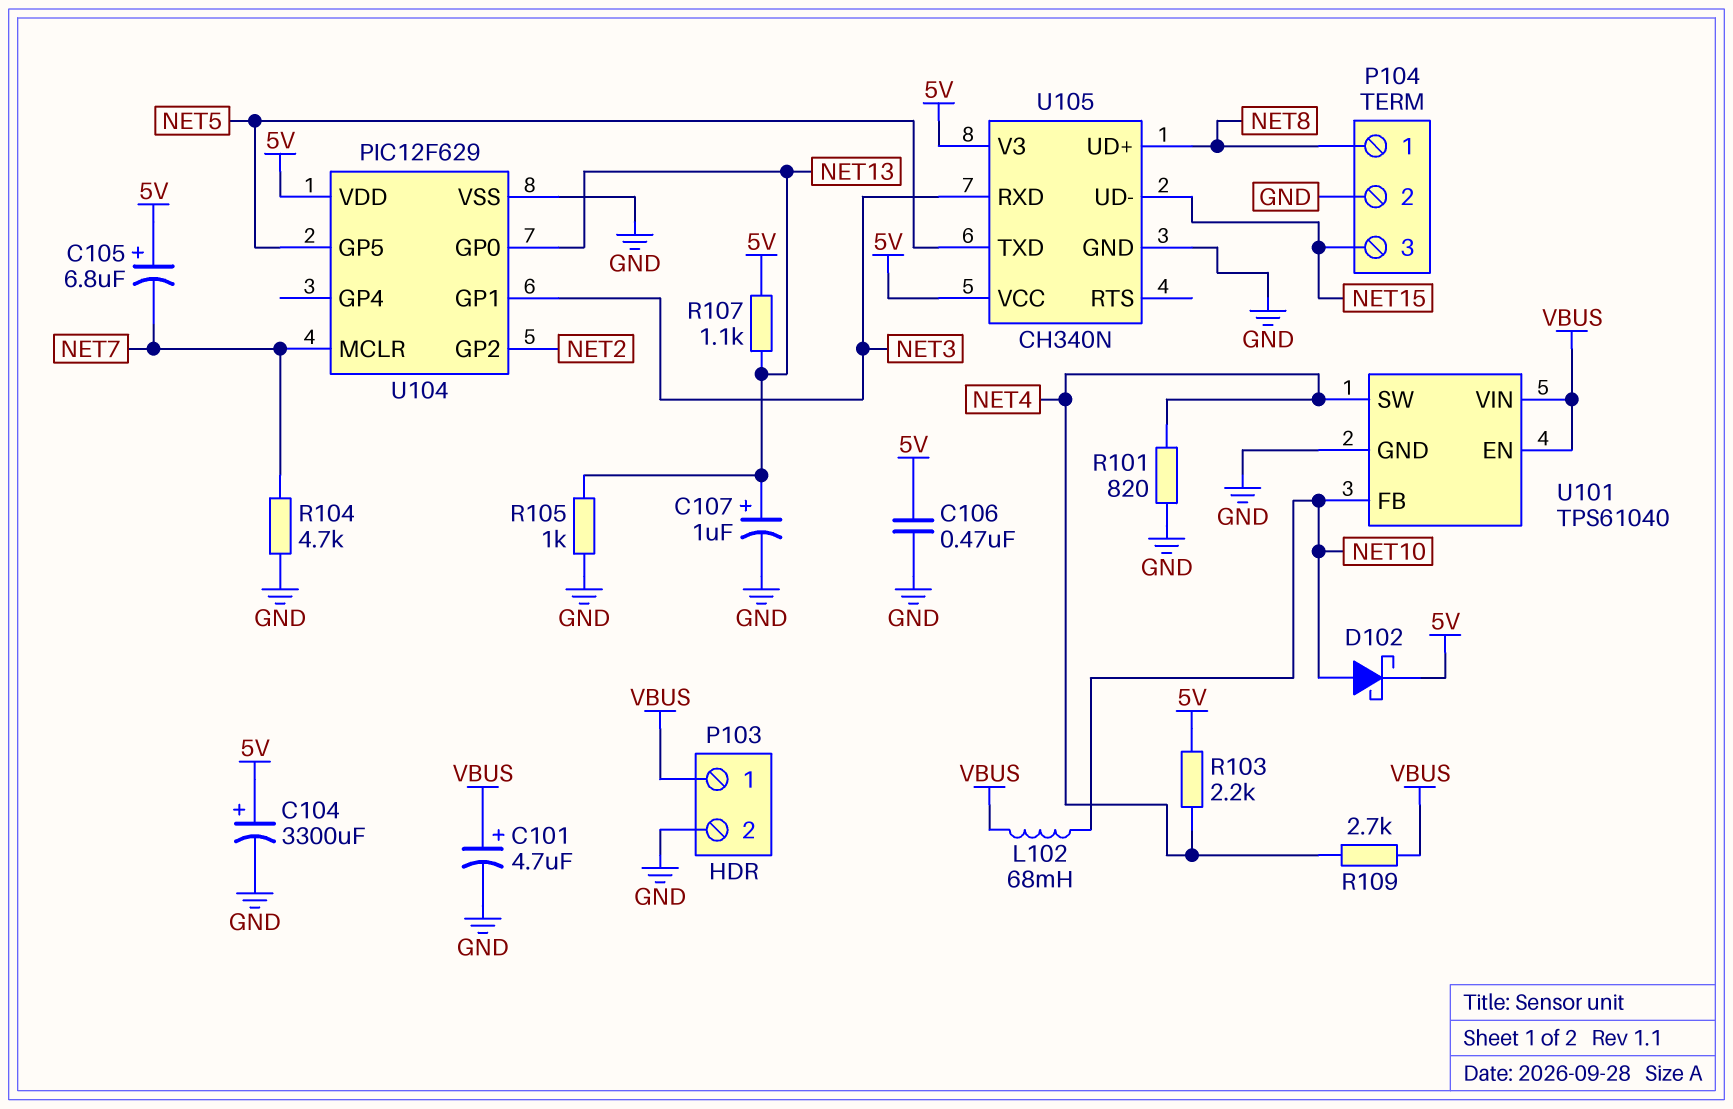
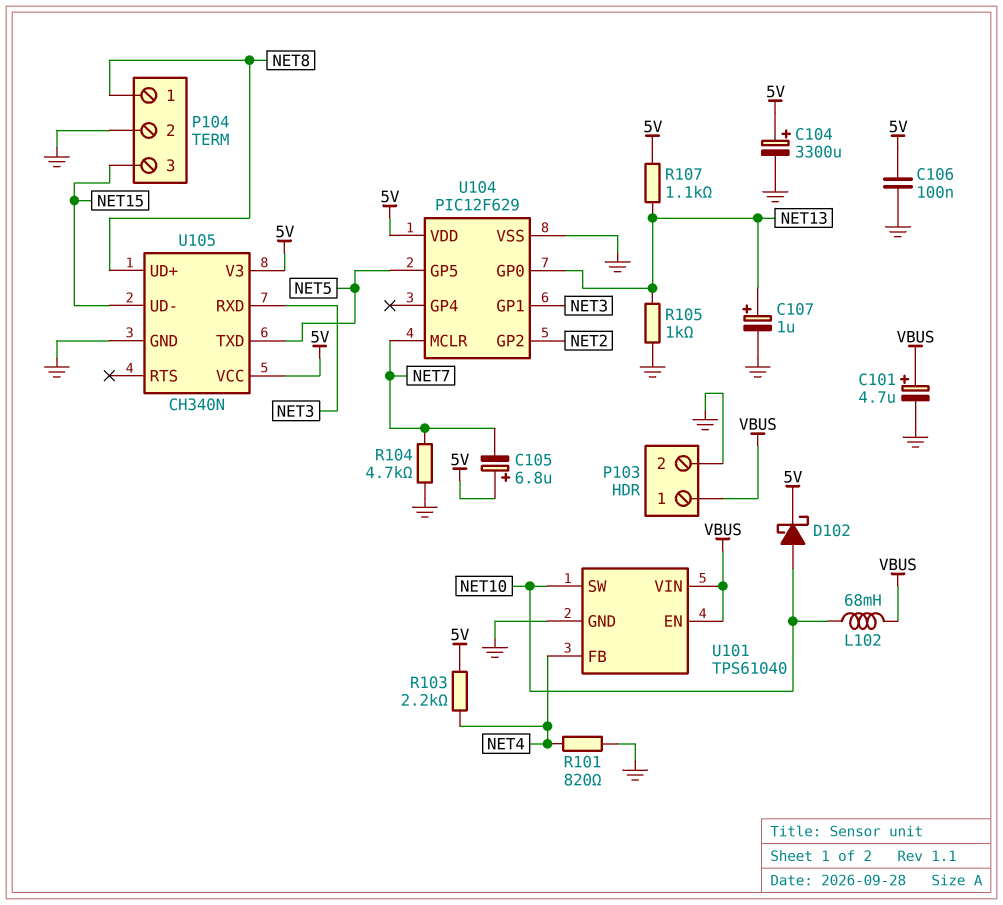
C106: 470nF (5V, GND) -> 100nF (5V, GND)
R109: 2.7k (NET4, VBUS) -> none
U101 pin FB: NET10 -> NET4
U101 pin SW: NET4 -> NET10

